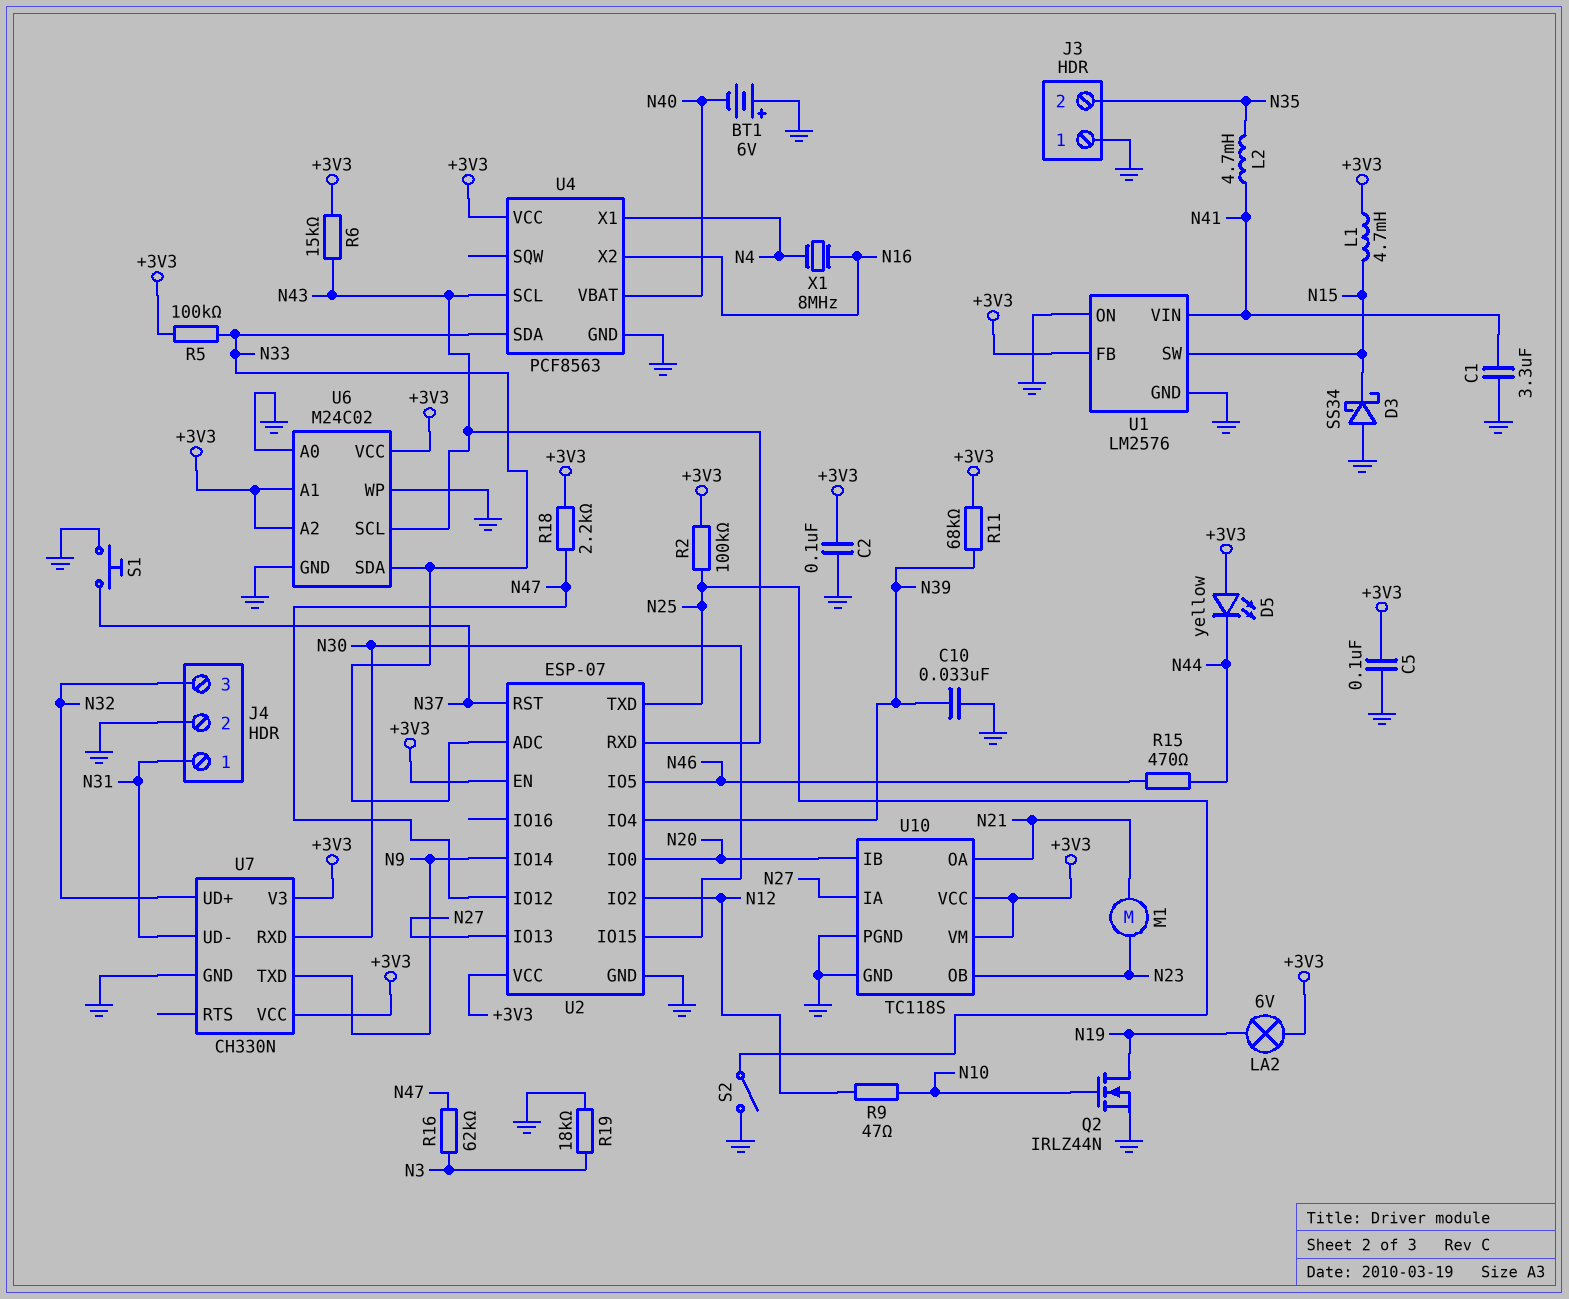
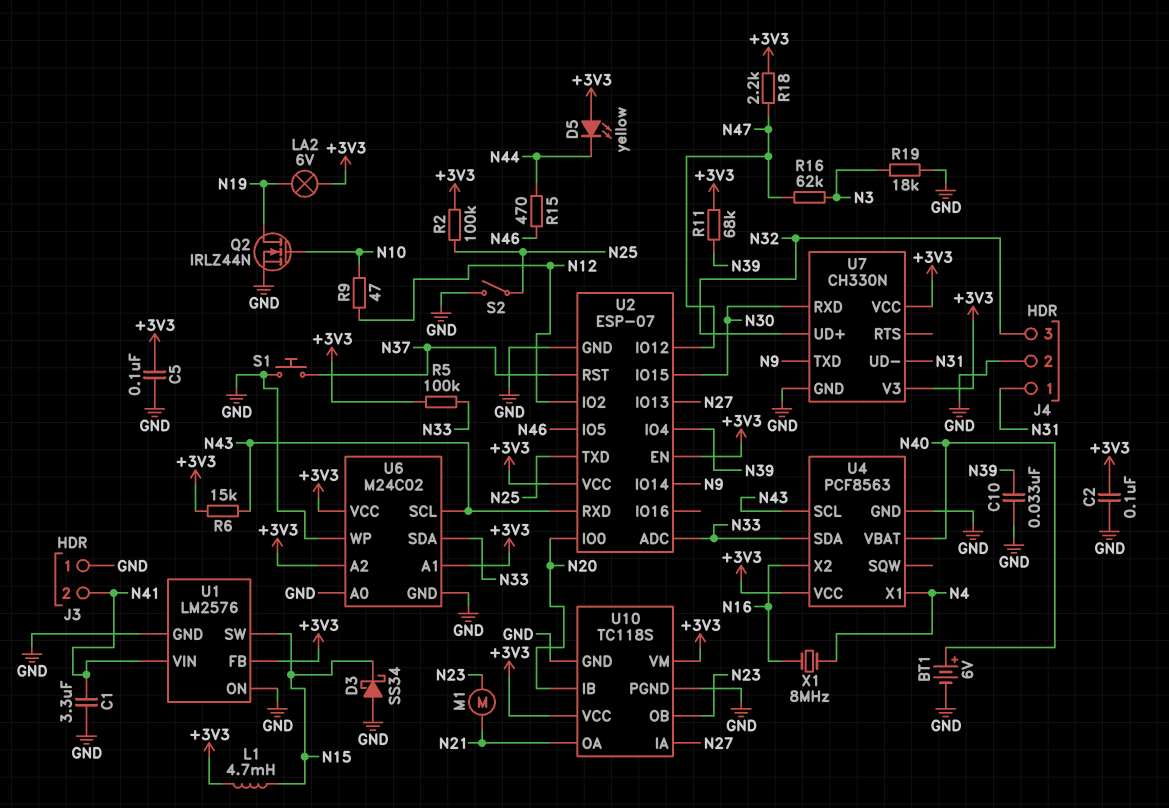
BT1: 6V (plus GND, minus N40) -> 6V (plus N40, minus GND)
J3 pin 2: N35 -> N41
L2: 4.7mH (N35, N41) -> none

